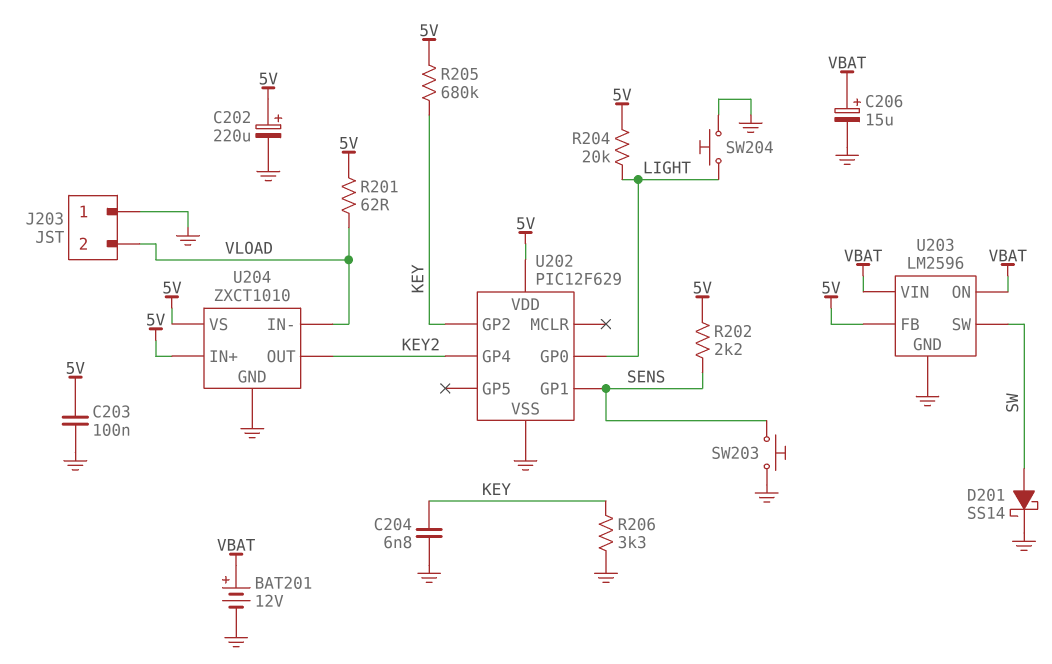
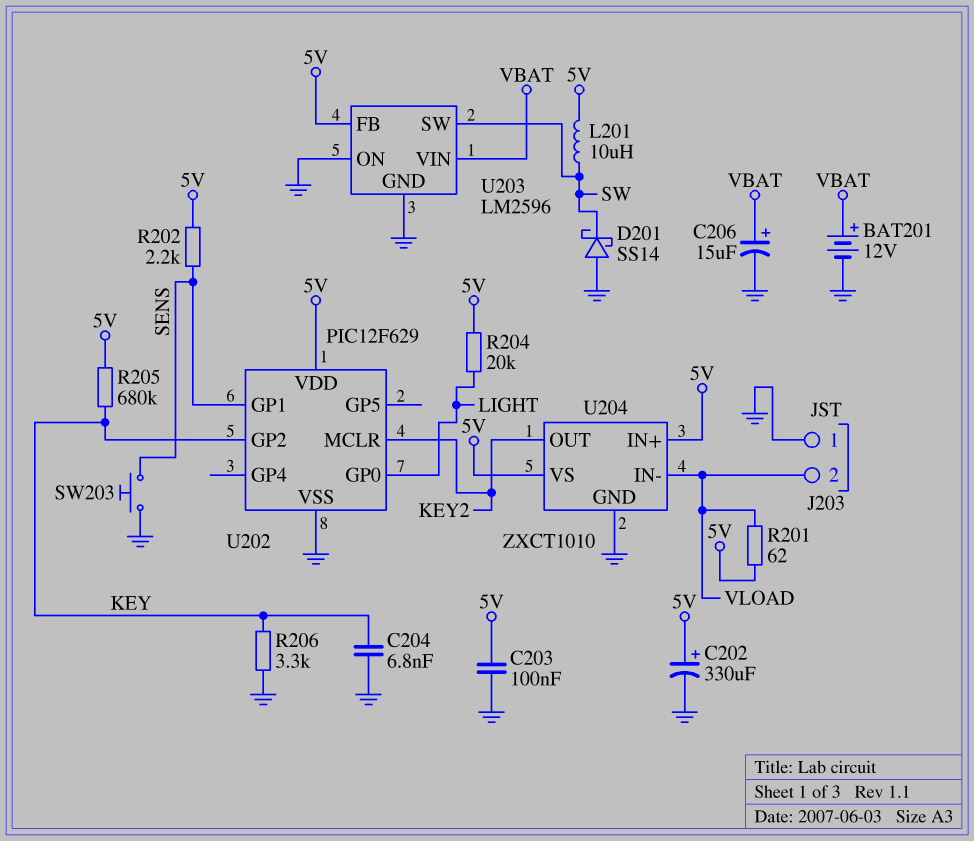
C202: 220uF (plus 5V, minus GND) -> 330uF (plus 5V, minus GND)
D201: schottky SS14 (A SW, K GND) -> schottky SS14 (A GND, K SW)
L201: none -> 10uH (5V, SW)
SW204: button (GND, LIGHT) -> none
U202 pin GP4: KEY2 -> none
U202 pin MCLR: none -> KEY2
U203 pin ON: VBAT -> GND

